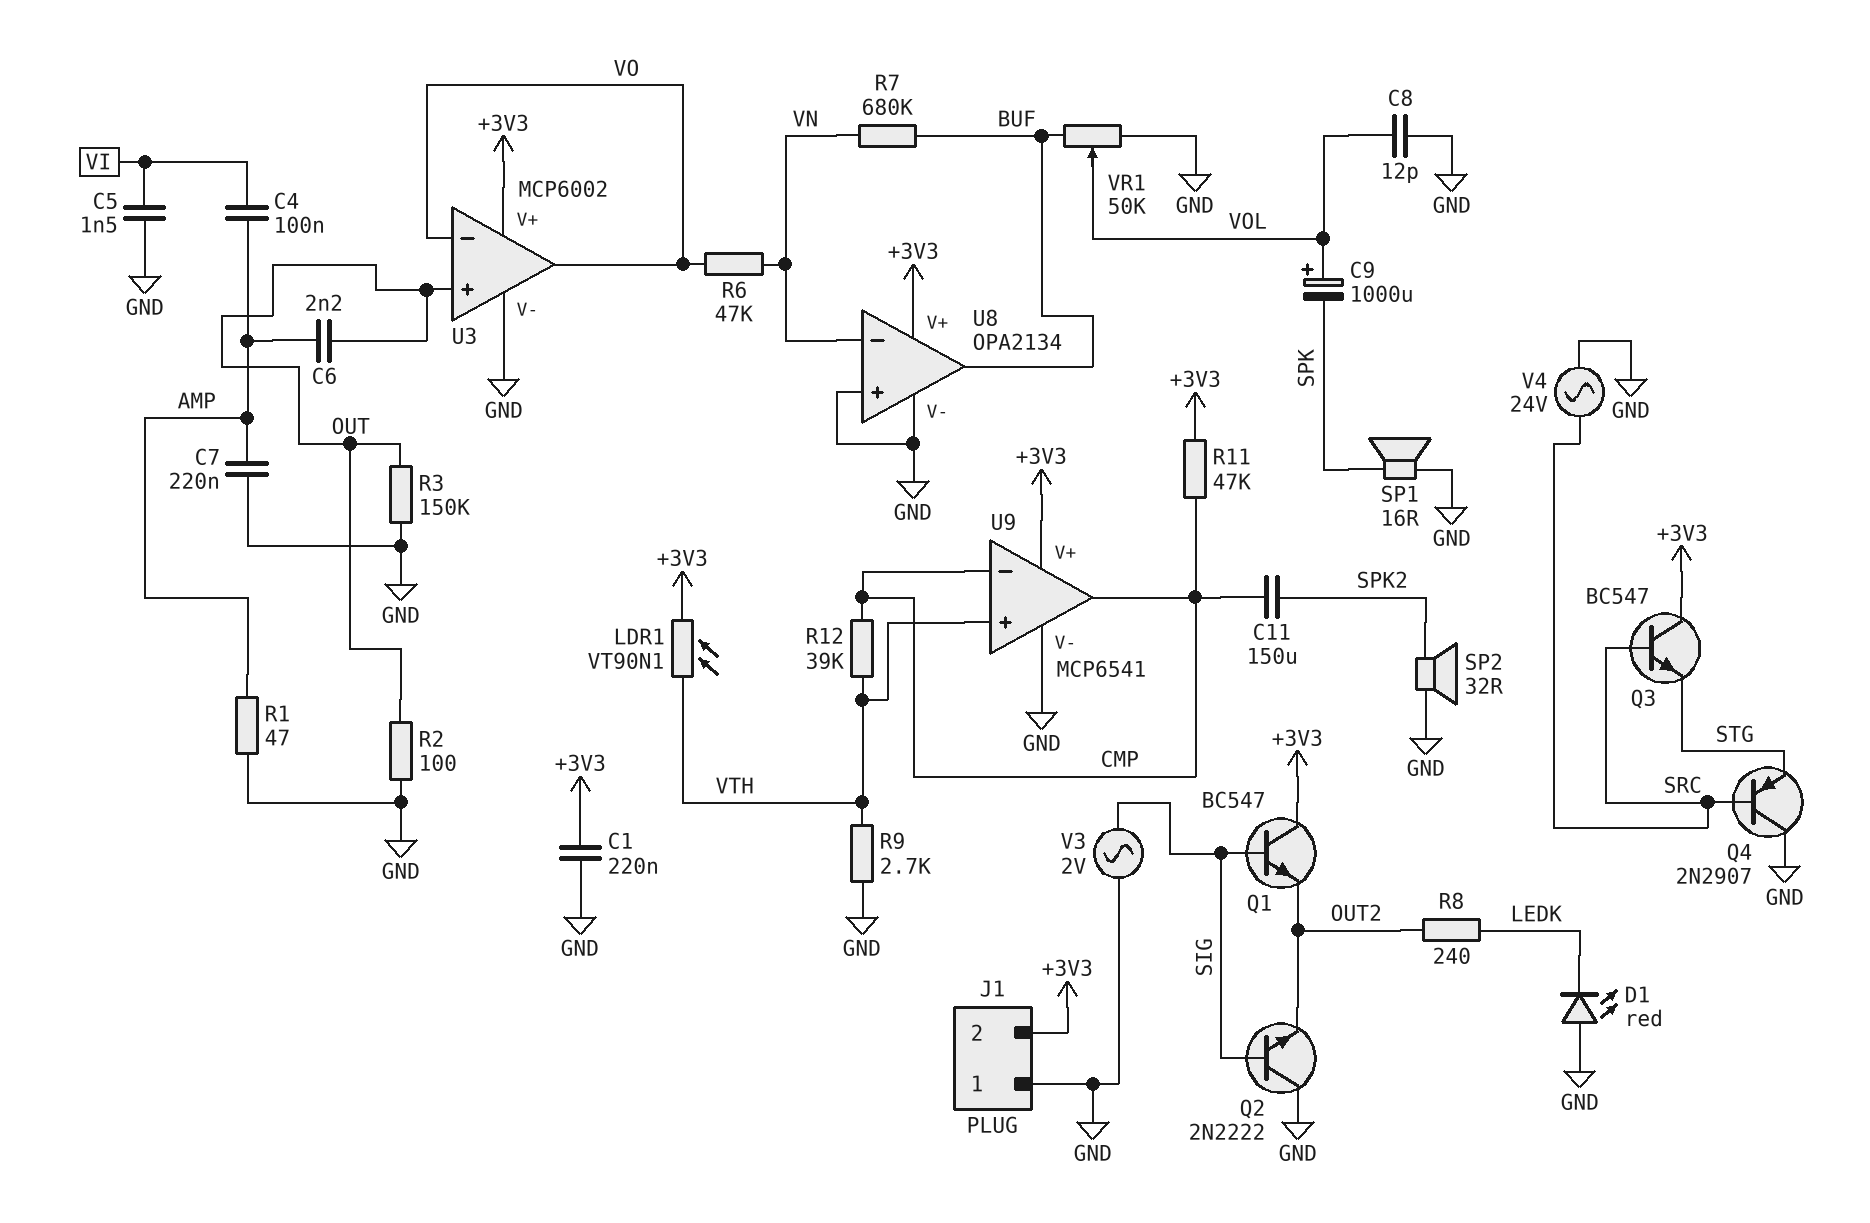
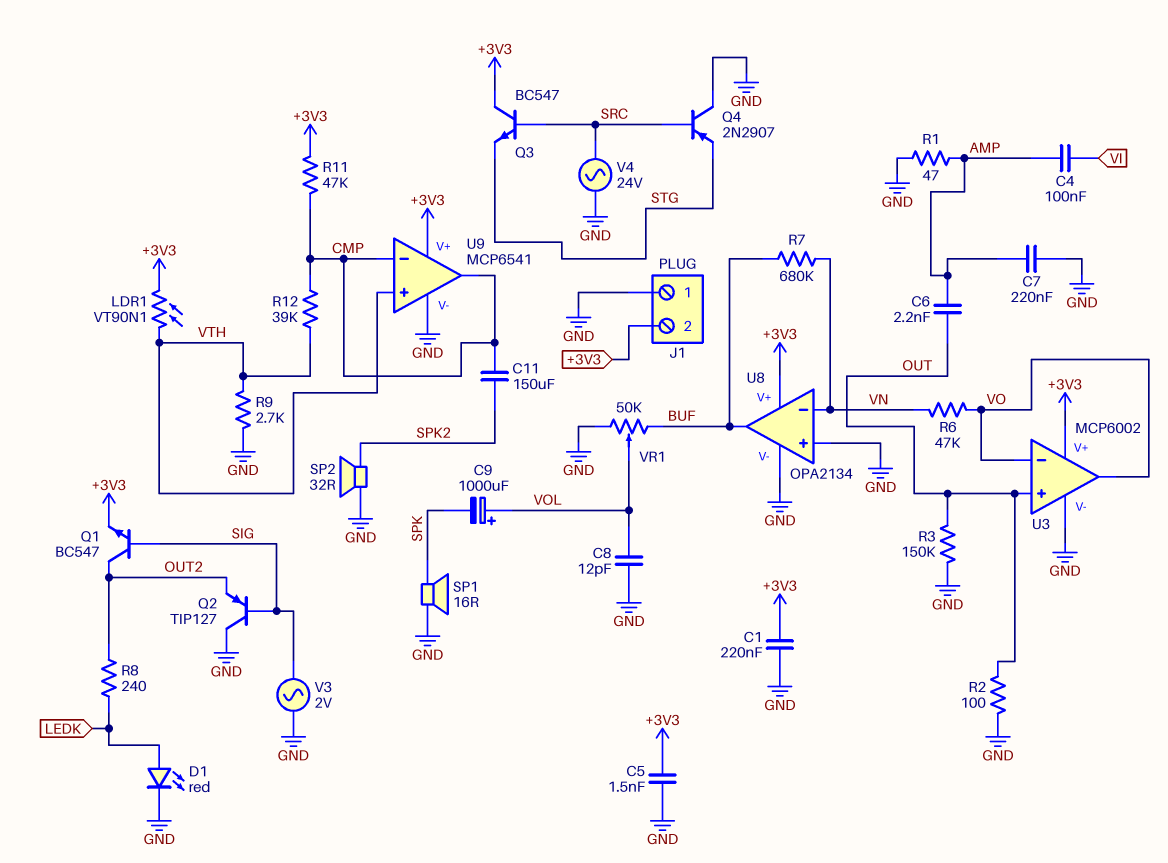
C5: 1.5nF (GND, VI) -> 1.5nF (+3V3, GND)
D1: LED red (A GND, K LEDK) -> LED red (A LEDK, K GND)
Q1: NPN BC547 (B SIG, C +3V3, E OUT2) -> NPN BC547 (B SIG, C OUT2, E +3V3)
Q2: NPN 2N2222 (B SIG, C GND, E OUT2) -> PNP TIP127 (B SIG, C GND, E OUT2)

